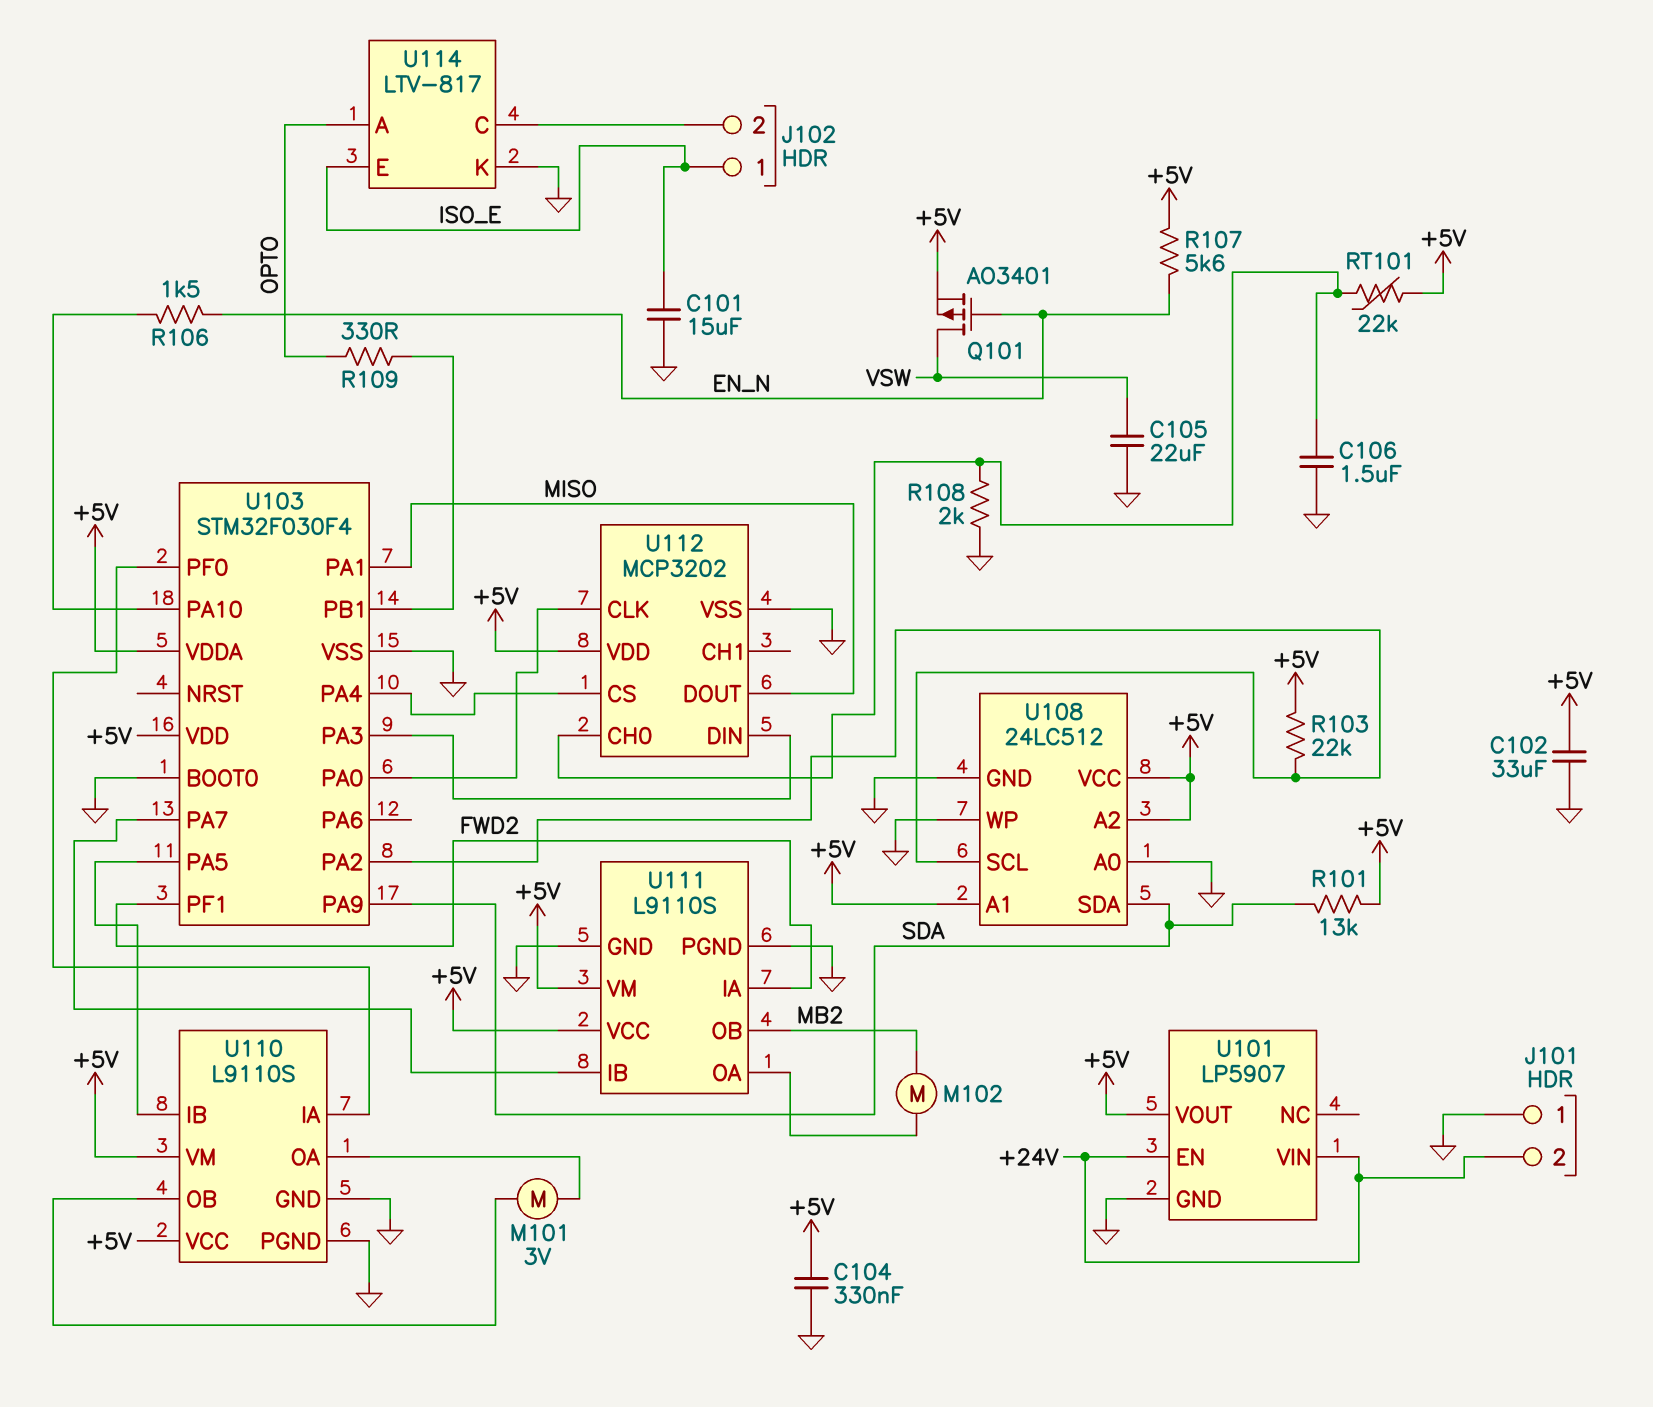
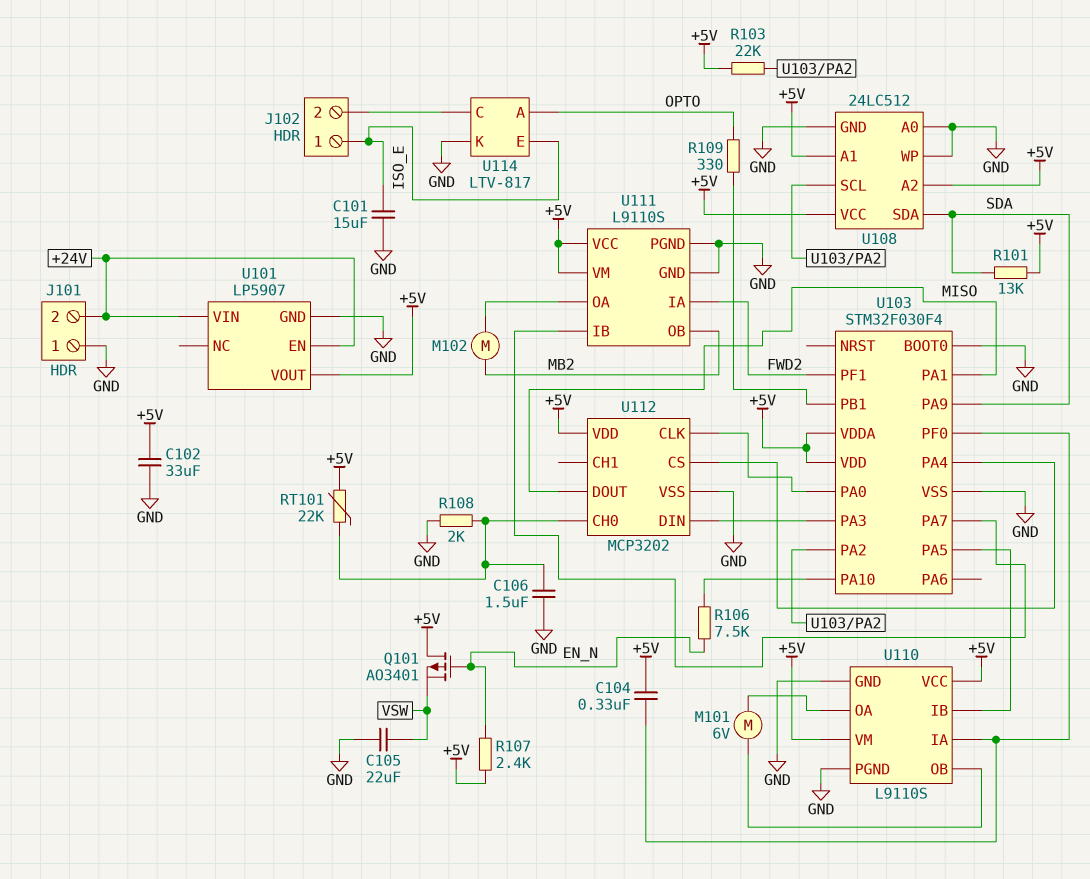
C104: 330nF (+5V, GND) -> 330nF (+5V, U103/PF0)
M101: motor 3V (U110/OA, U110/OB) -> motor 6V (U110/OA, U110/OB)
Q101: PMOS AO3401 (G EN_N, D VSW, S +5V) -> PMOS AO3401 (G EN_N, D +5V, S VSW)
R106: 1.5k (EN_N, U103/PA10) -> 7.5k (EN_N, U103/PA10)
R107: 5.6k (+5V, EN_N) -> 2.4k (+5V, EN_N)

